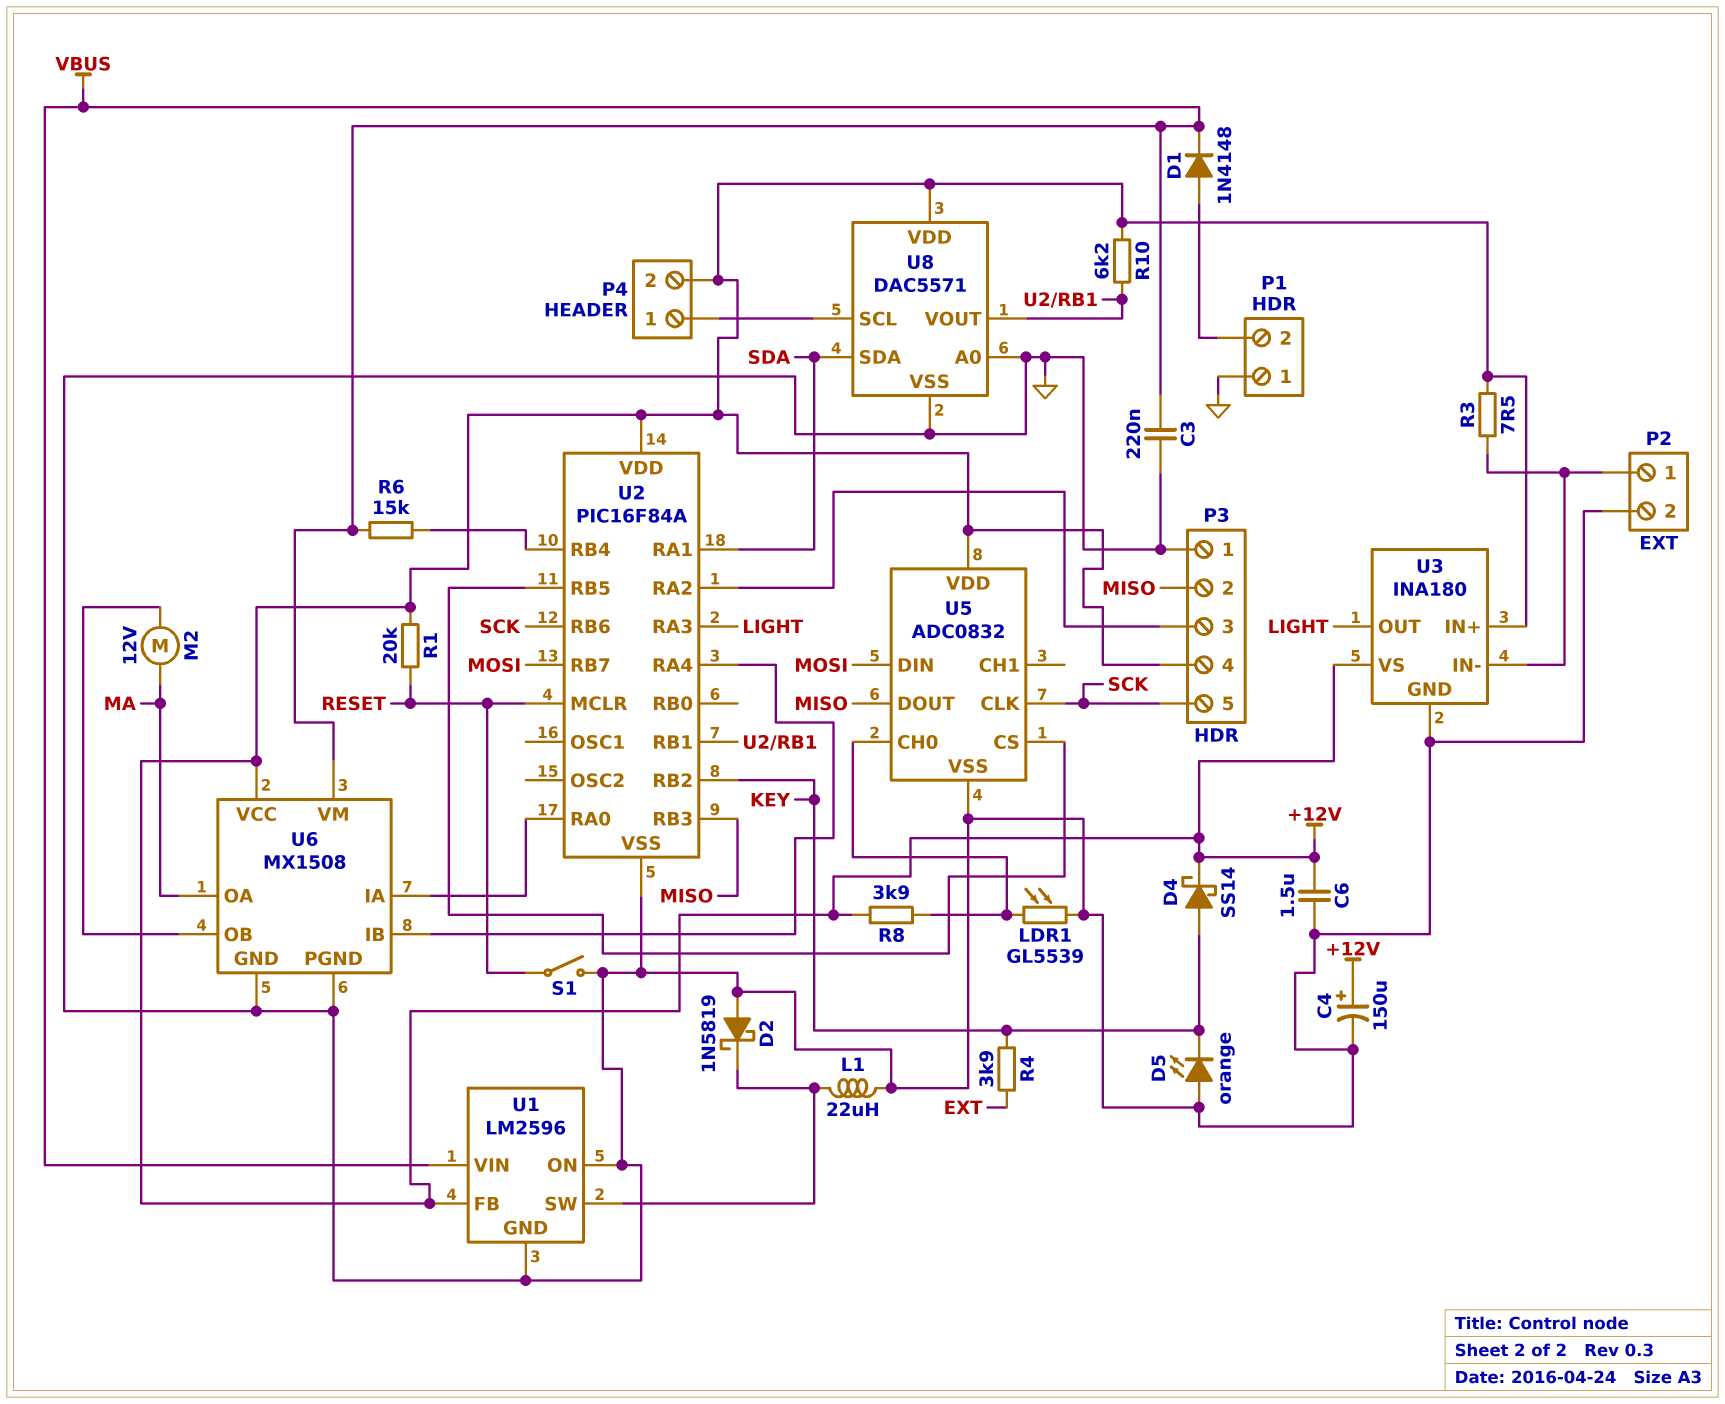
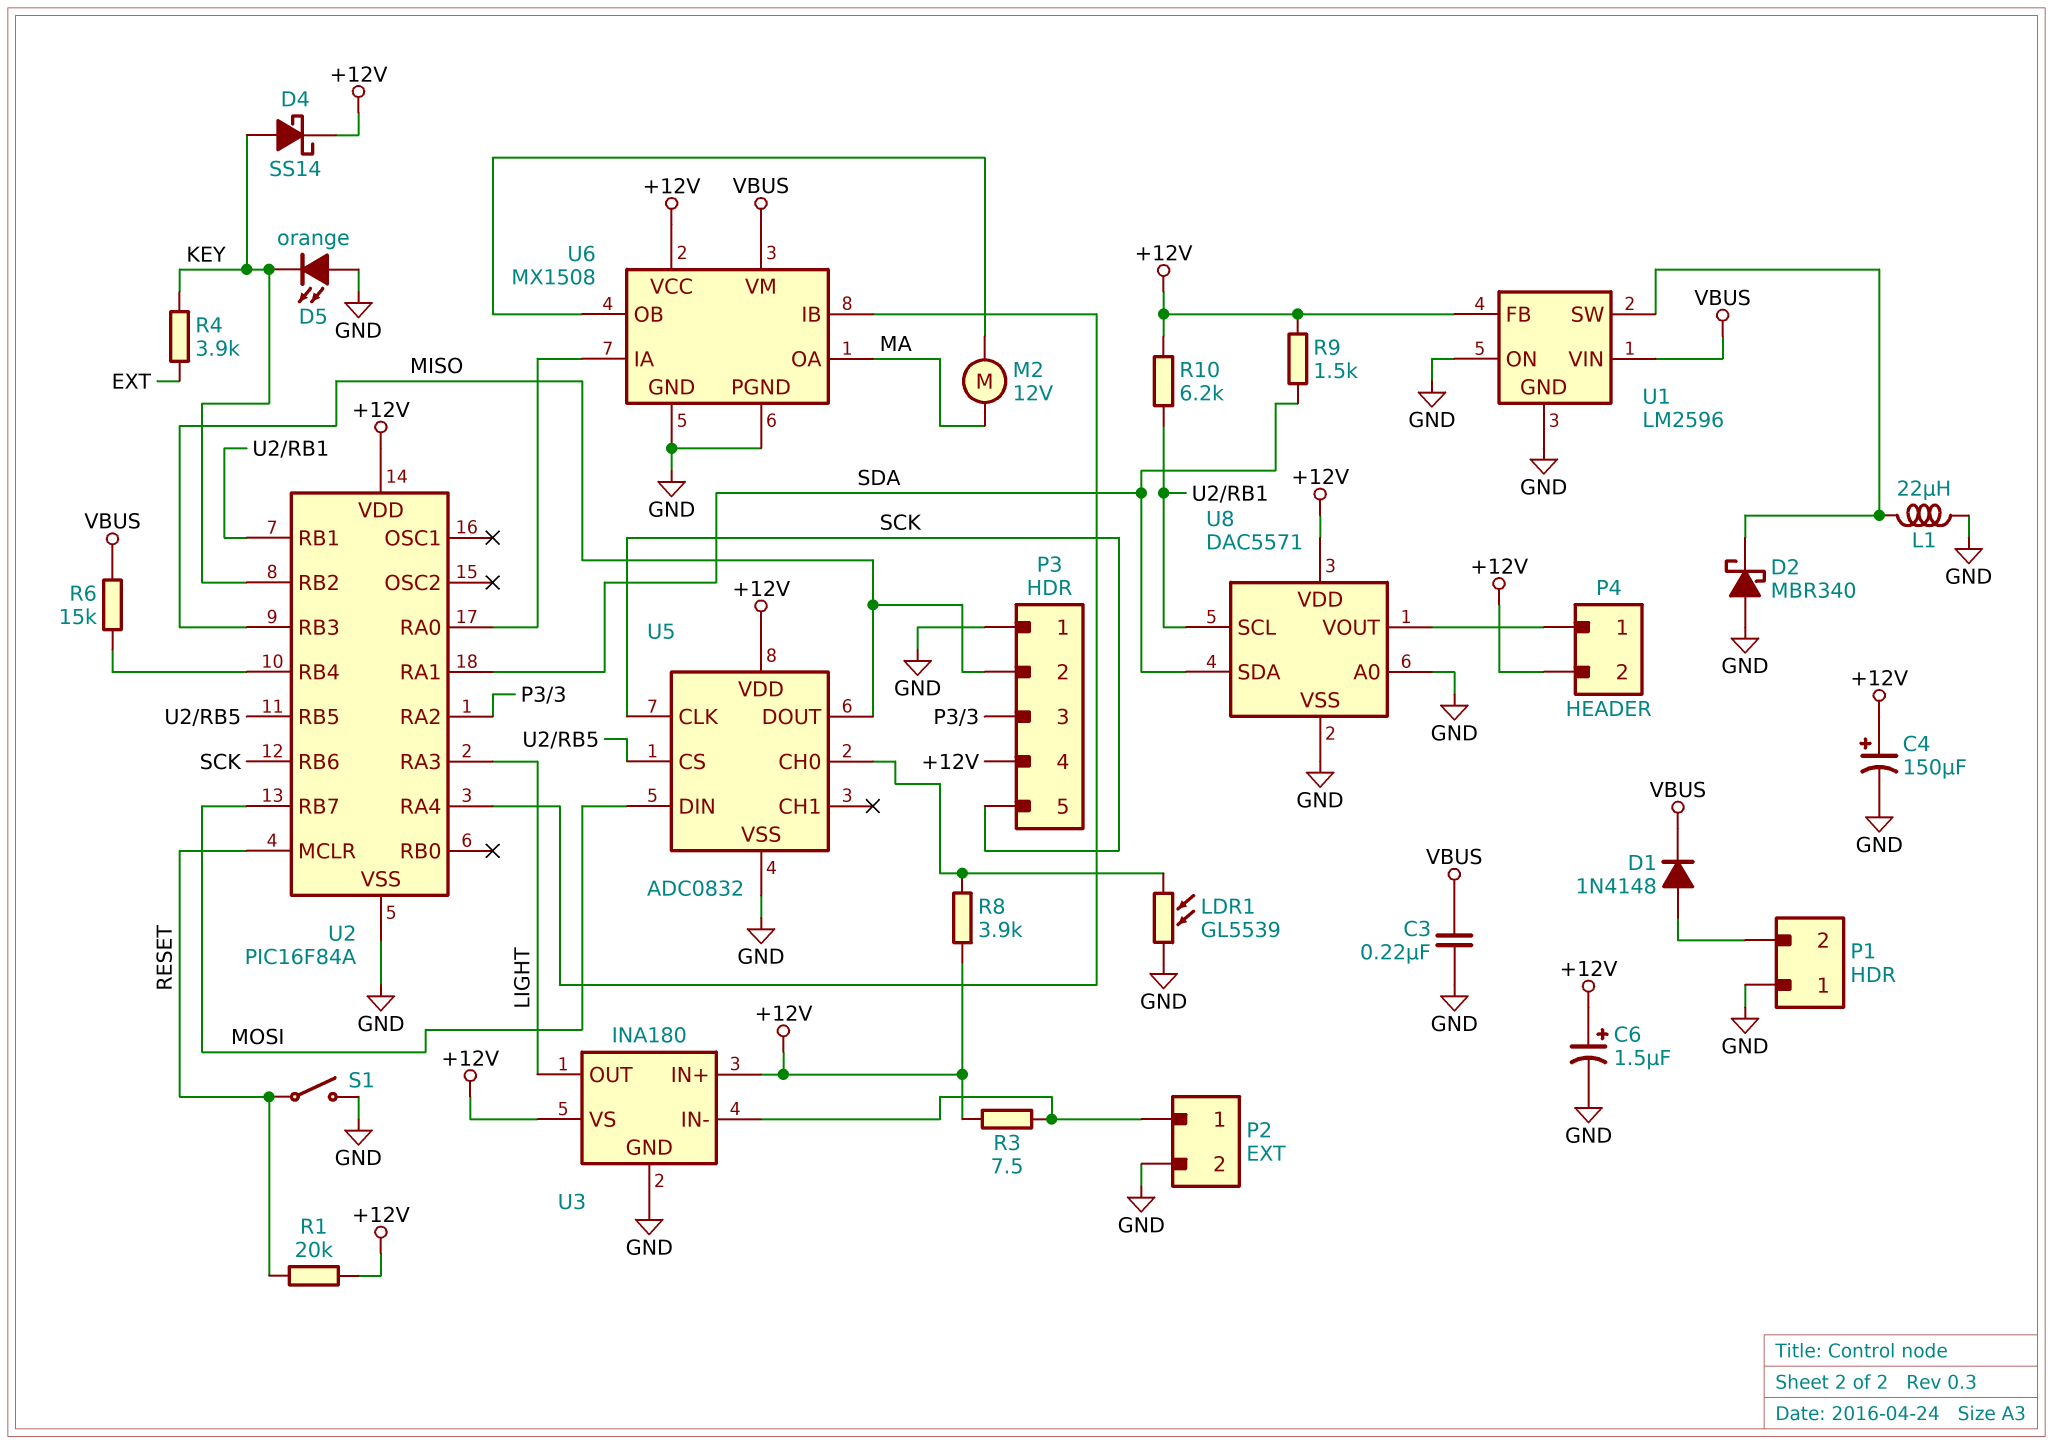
C6: 1.5uF (+12V, GND) -> 1.5uF (plus +12V, minus GND)
D2: schottky 1N5819 (A GND, K U1/SW) -> schottky MBR340 (A GND, K U1/SW)
R9: none -> 1.5k (+12V, SDA)
U8 pin SCL: P4/1 -> U2/RB1
U8 pin VOUT: U2/RB1 -> P4/1

